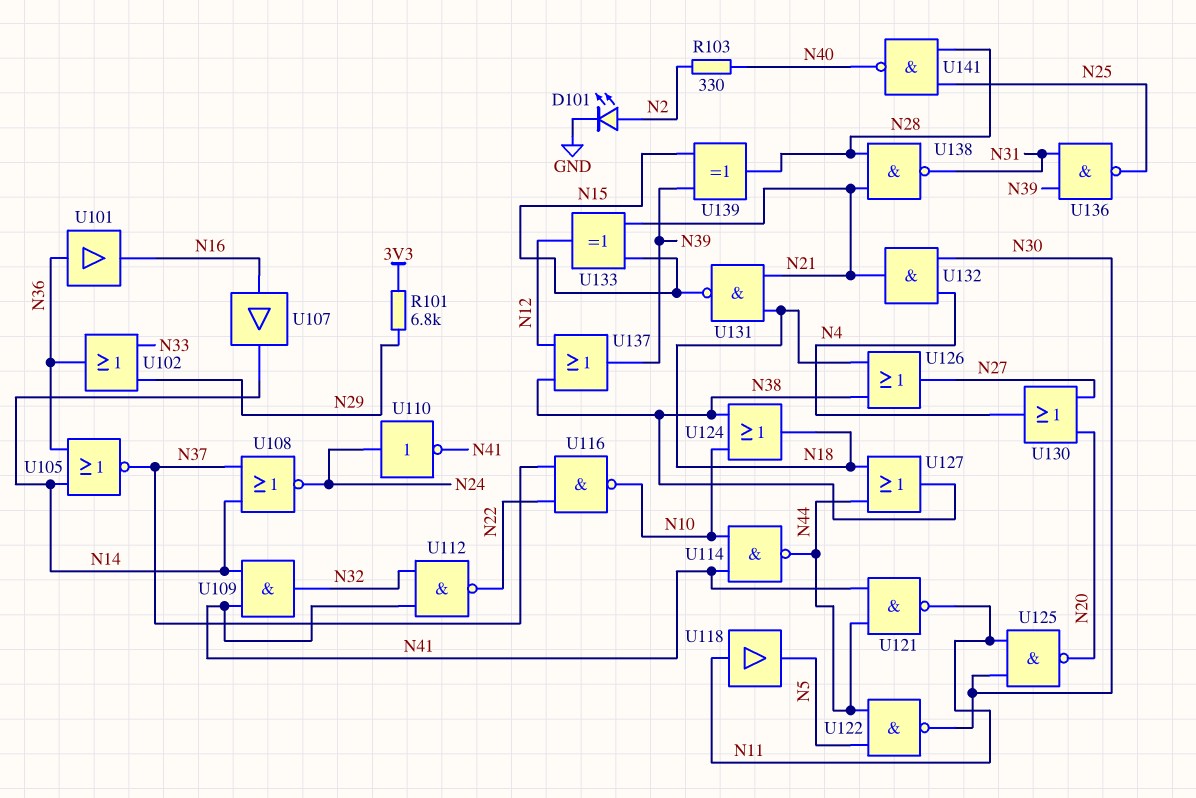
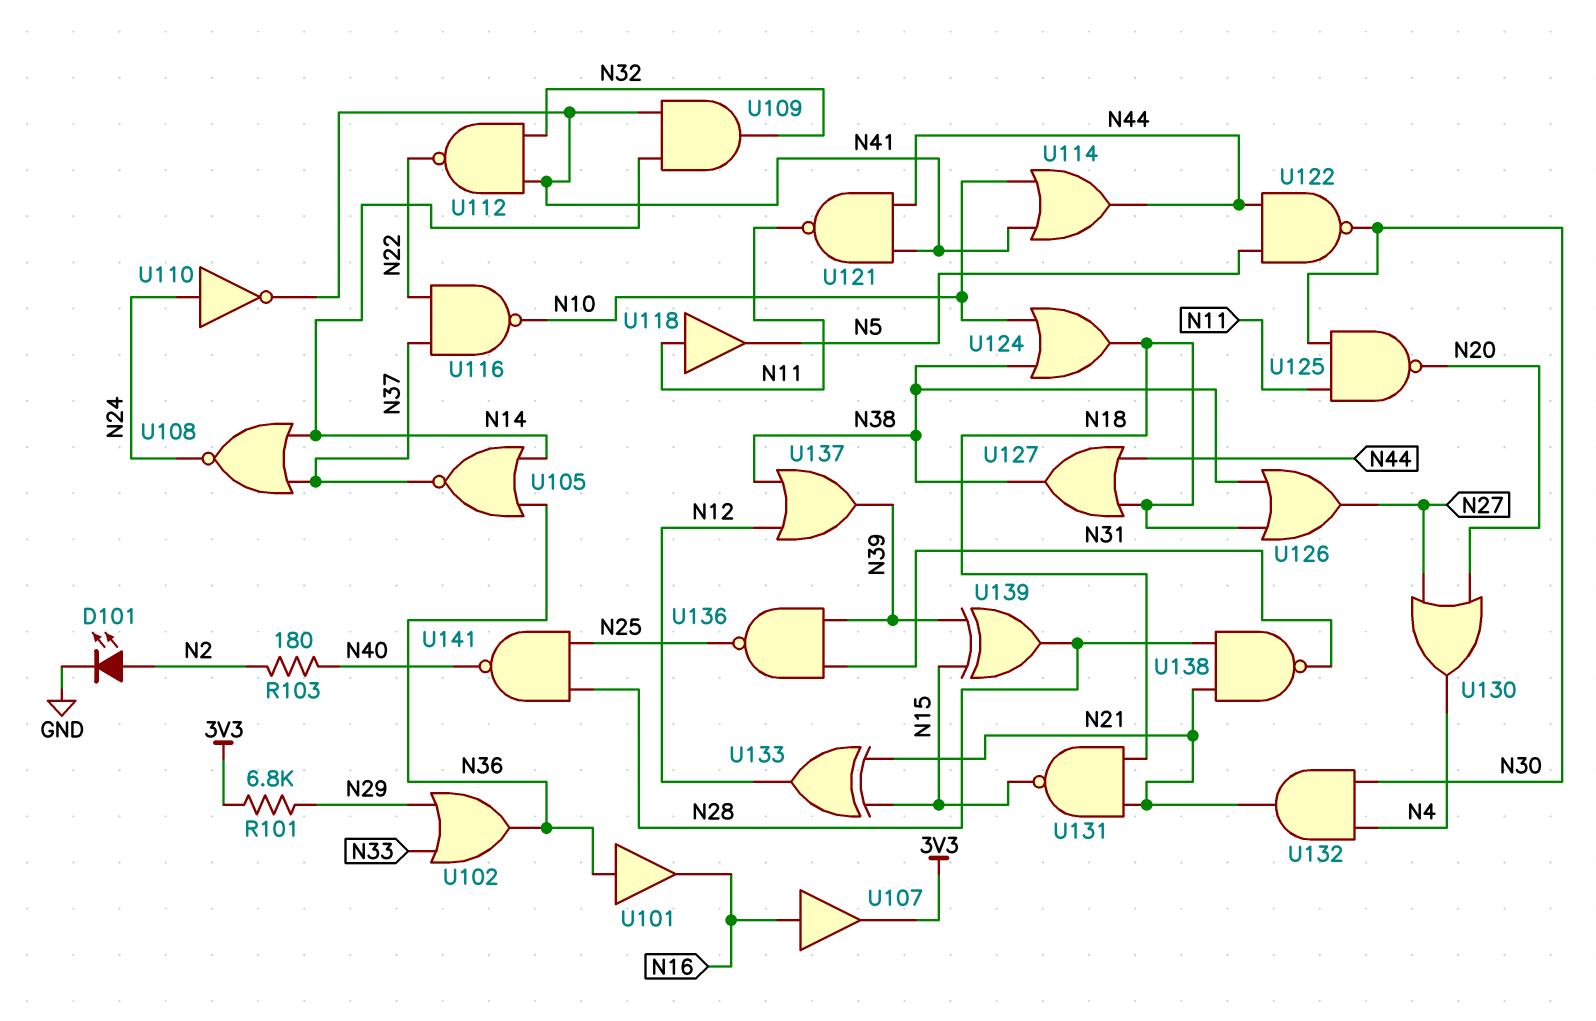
R103: 330 (N2, N40) -> 180 (N2, N40)
U107: buffer (in N16, out N14) -> buffer (in N16, out 3V3)
U114: NAND (in N10, in N41, out N44) -> OR (in N10, in N41, out N44)

